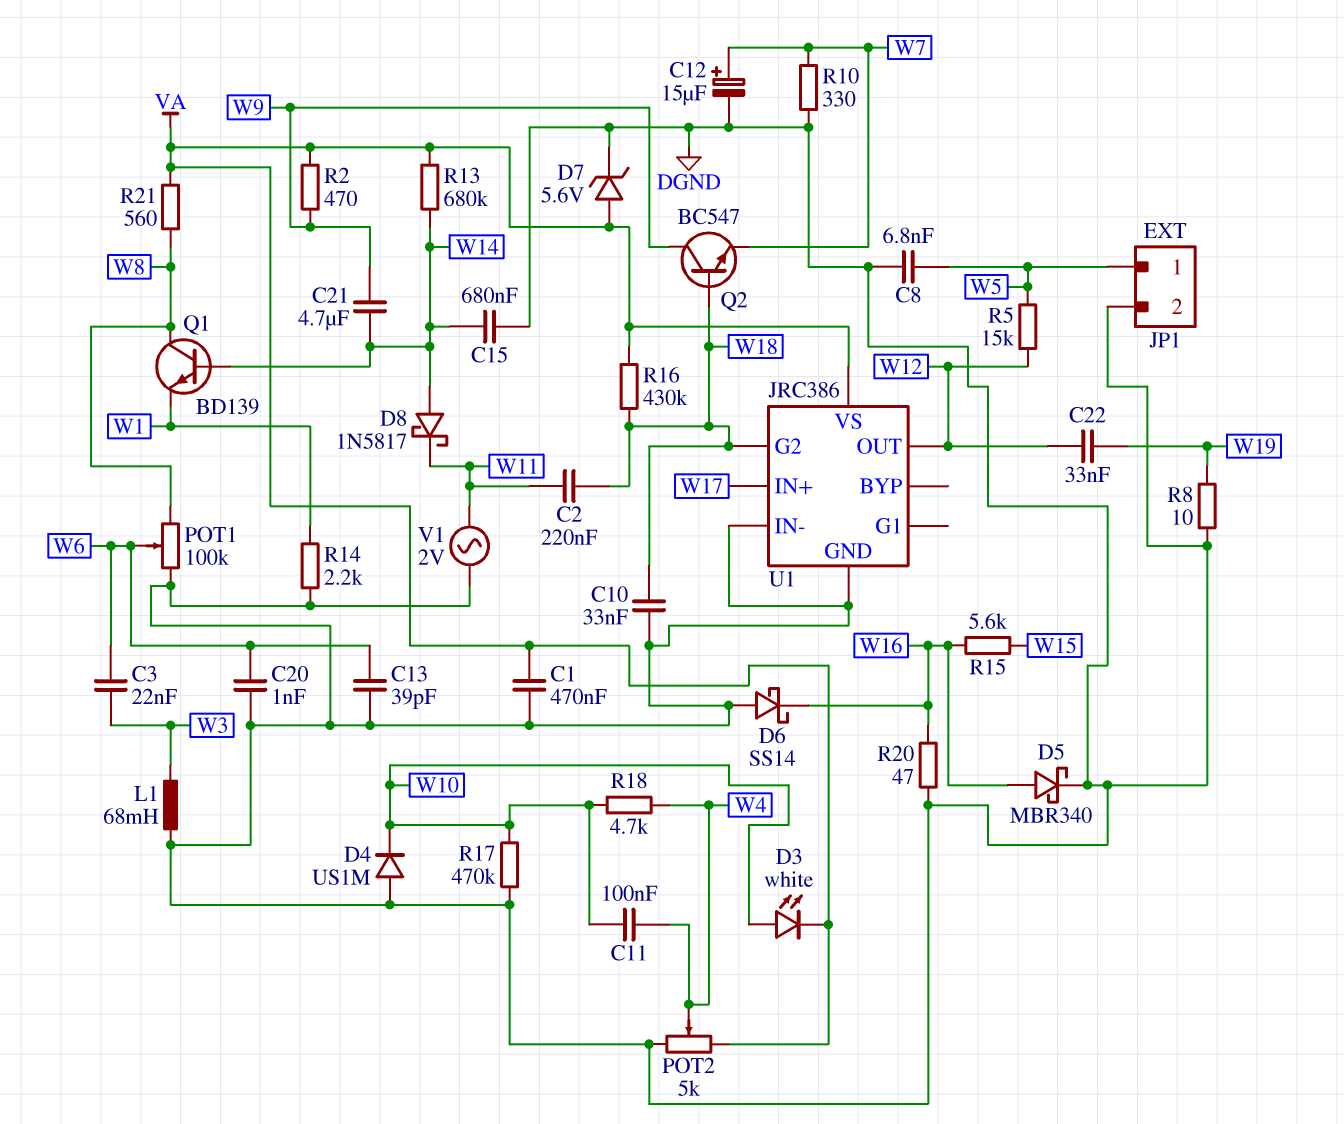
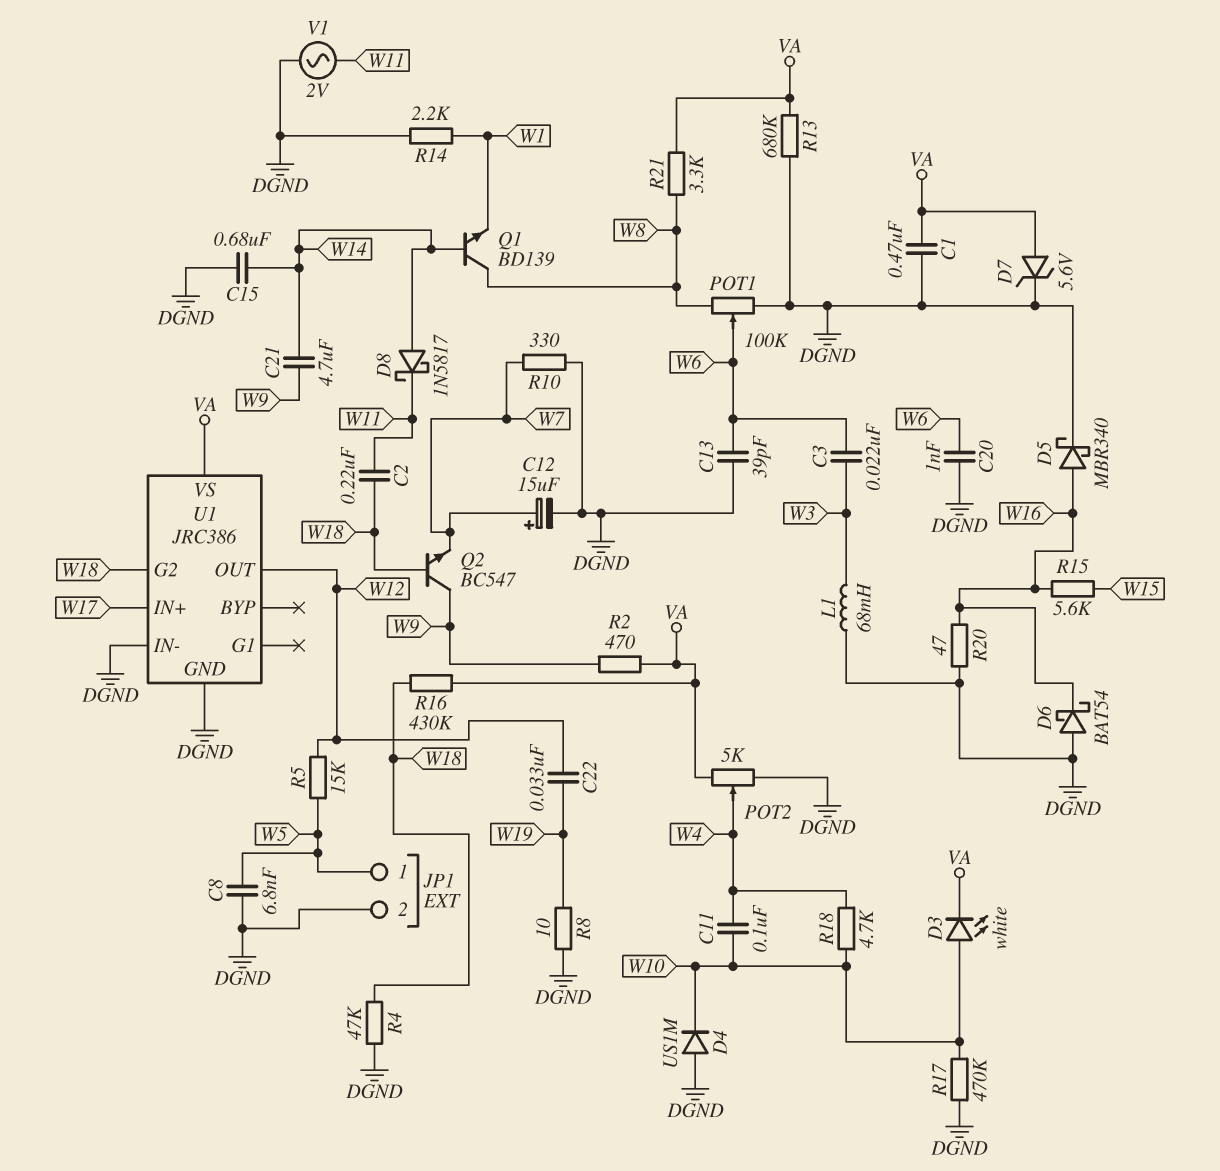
C10: 33nF (DGND, W18) -> none
D6: schottky SS14 (A DGND, K W16) -> schottky BAT54 (A DGND, K W16)
R4: none -> 47k (DGND, W18)
R13: 680k (VA, W14) -> 680k (DGND, VA)
R21: 560 (VA, W8) -> 3.3k (VA, W8)

